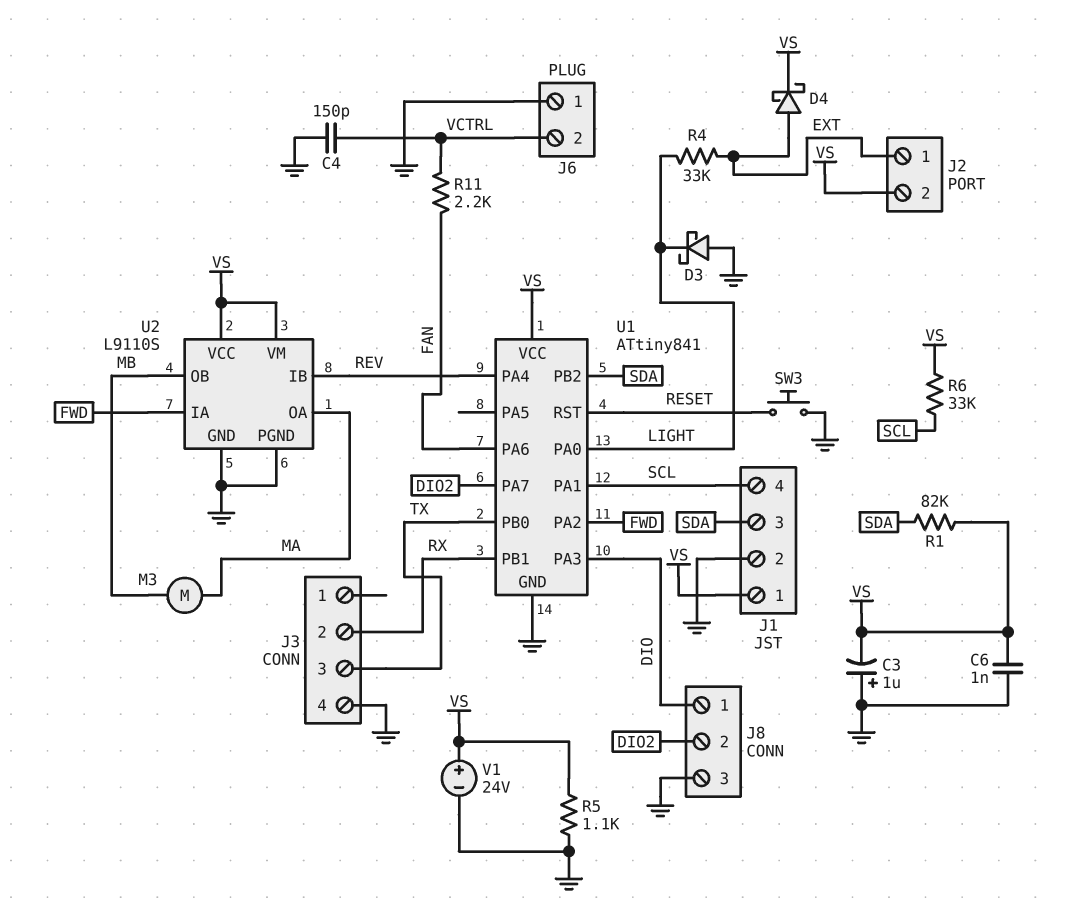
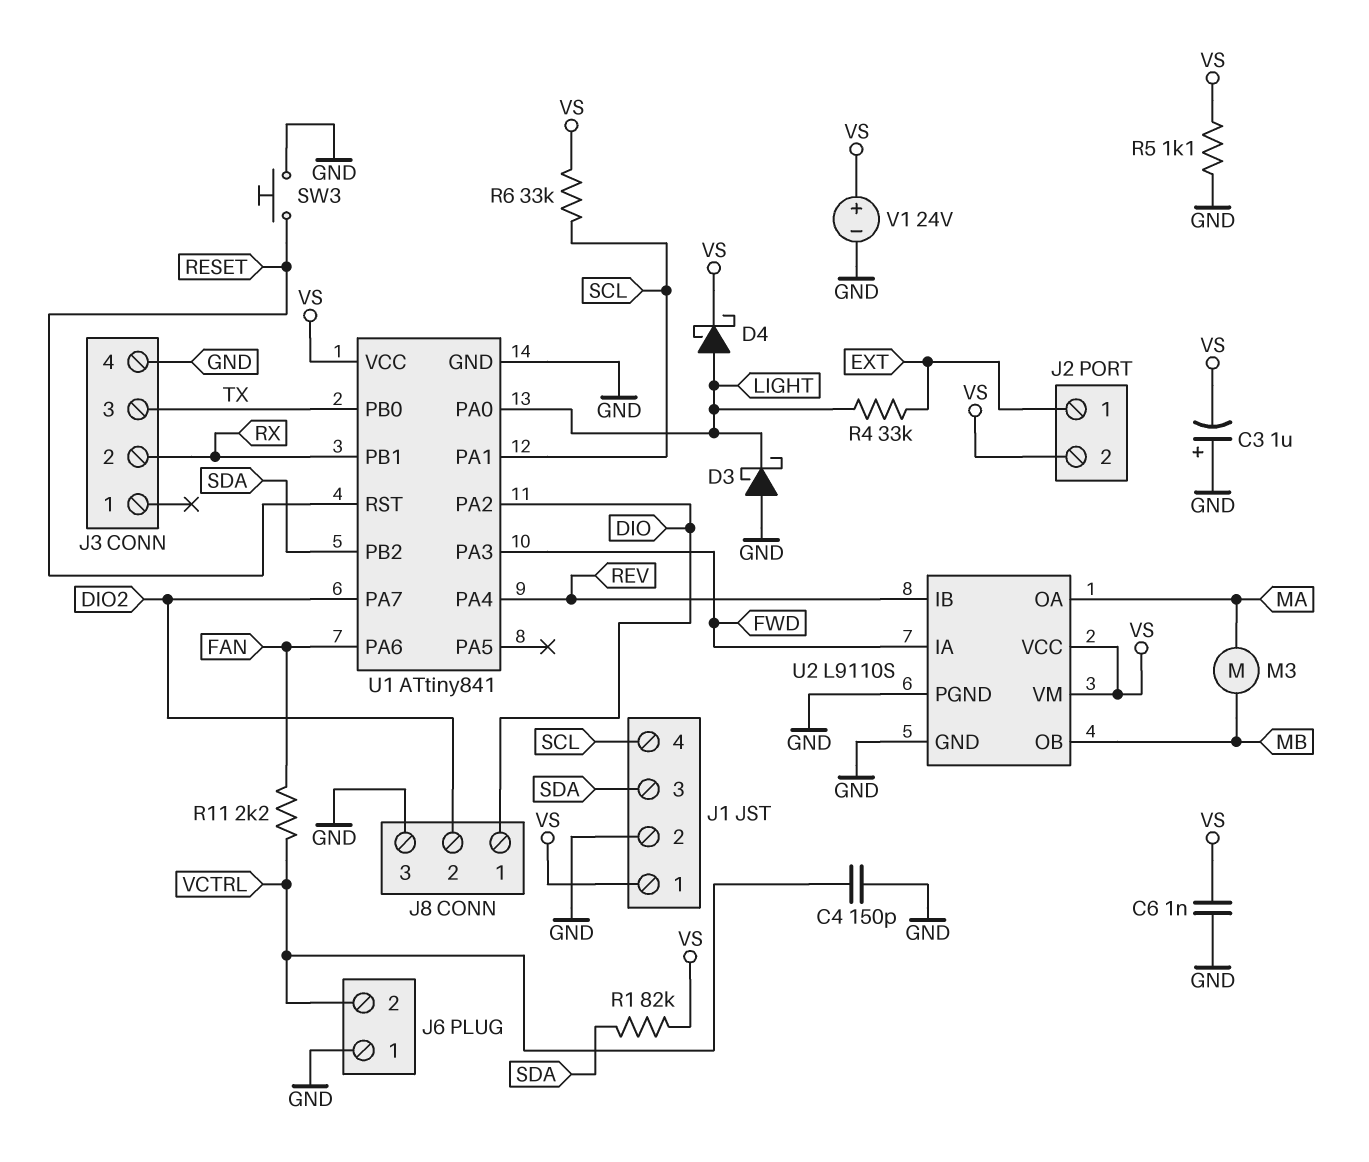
D4: schottky (A EXT, K VS) -> schottky (A LIGHT, K VS)
U1 pin PA2: FWD -> DIO
U1 pin PA3: DIO -> FWD

